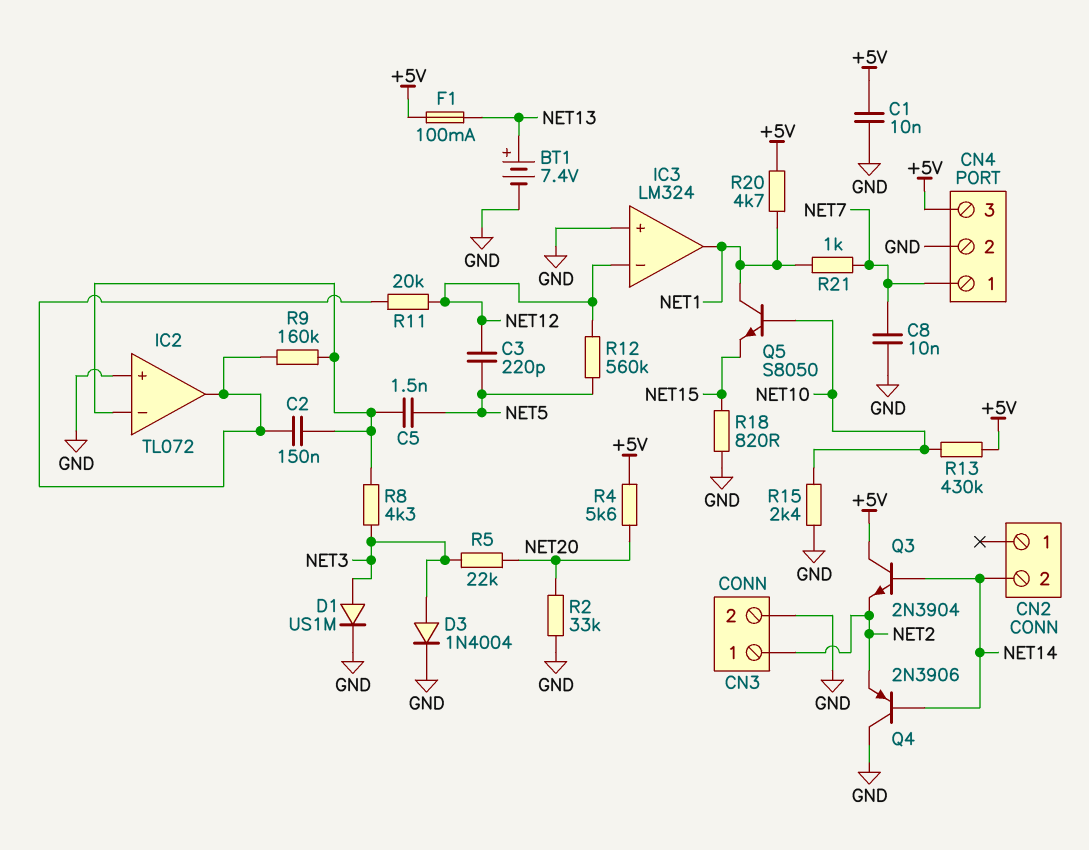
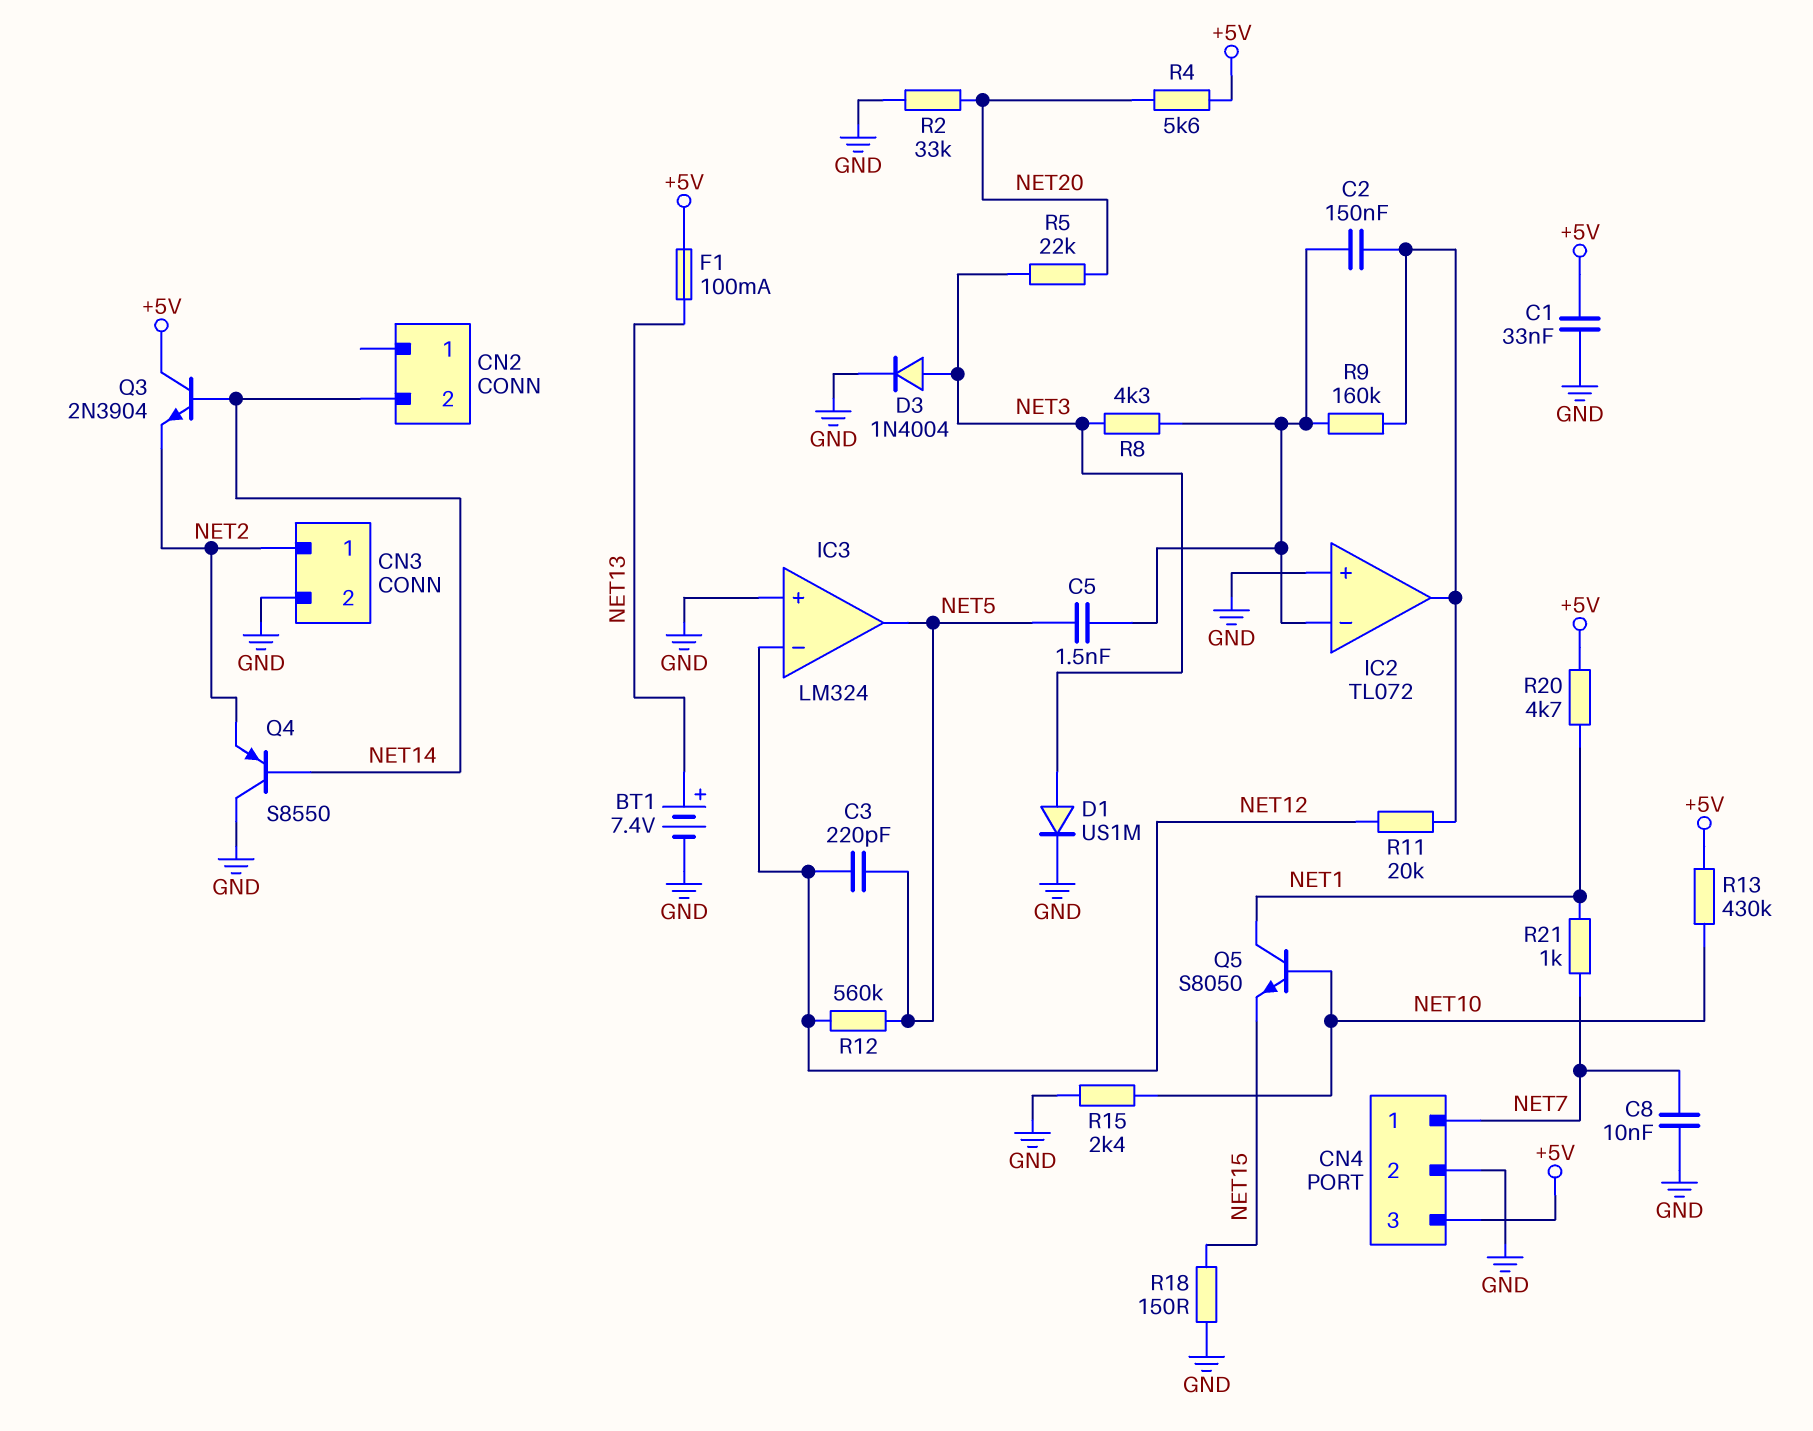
C1: 10nF (+5V, GND) -> 33nF (+5V, GND)
IC3 pin out: NET1 -> NET5
Q4: PNP 2N3906 (B NET14, C GND, E NET2) -> PNP S8550 (B NET14, C GND, E NET2)
R18: 820 (GND, NET15) -> 150 (GND, NET15)

